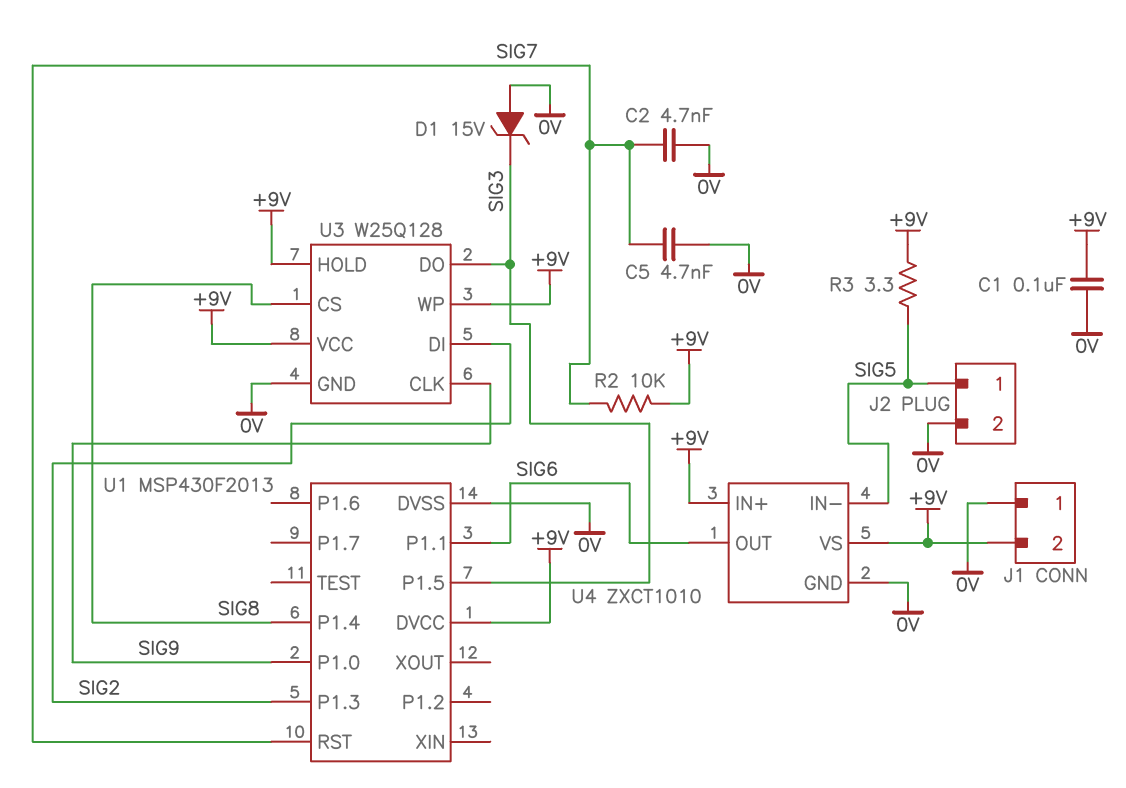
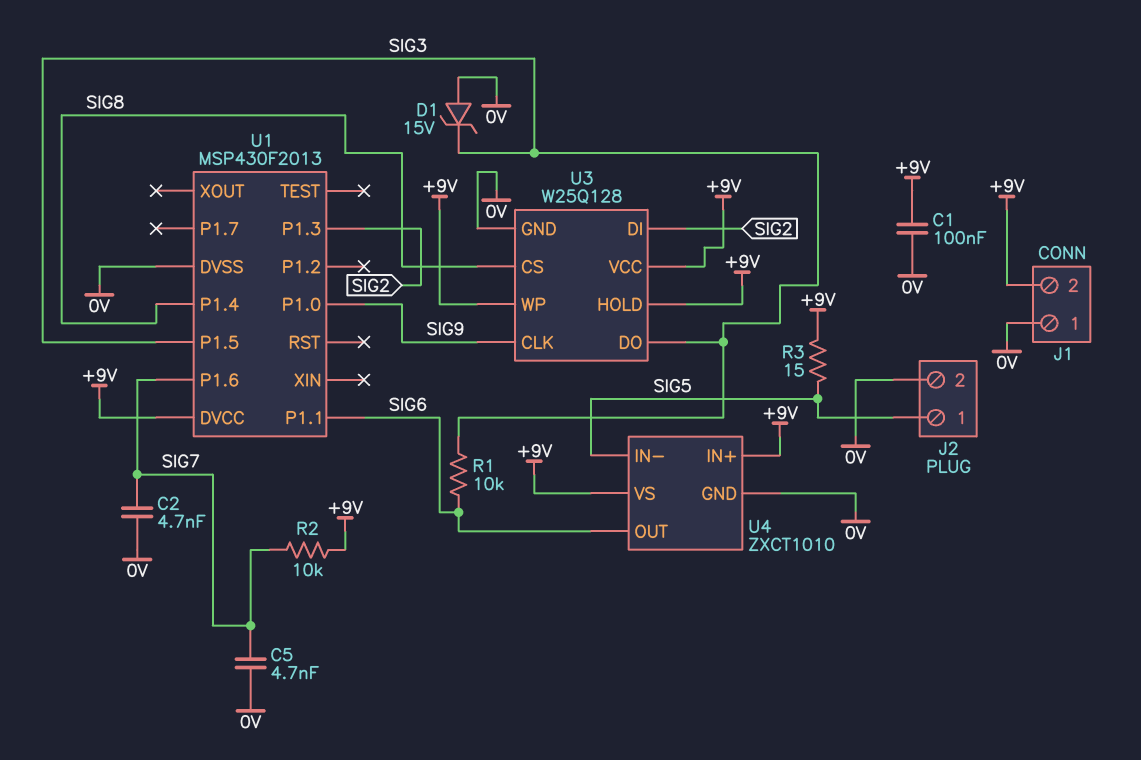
R1: none -> 10k (SIG3, SIG6)
R3: 3.3 (+9V, SIG5) -> 15 (+9V, SIG5)
U1 pin P1.6: none -> SIG7
U1 pin RST: SIG7 -> none

